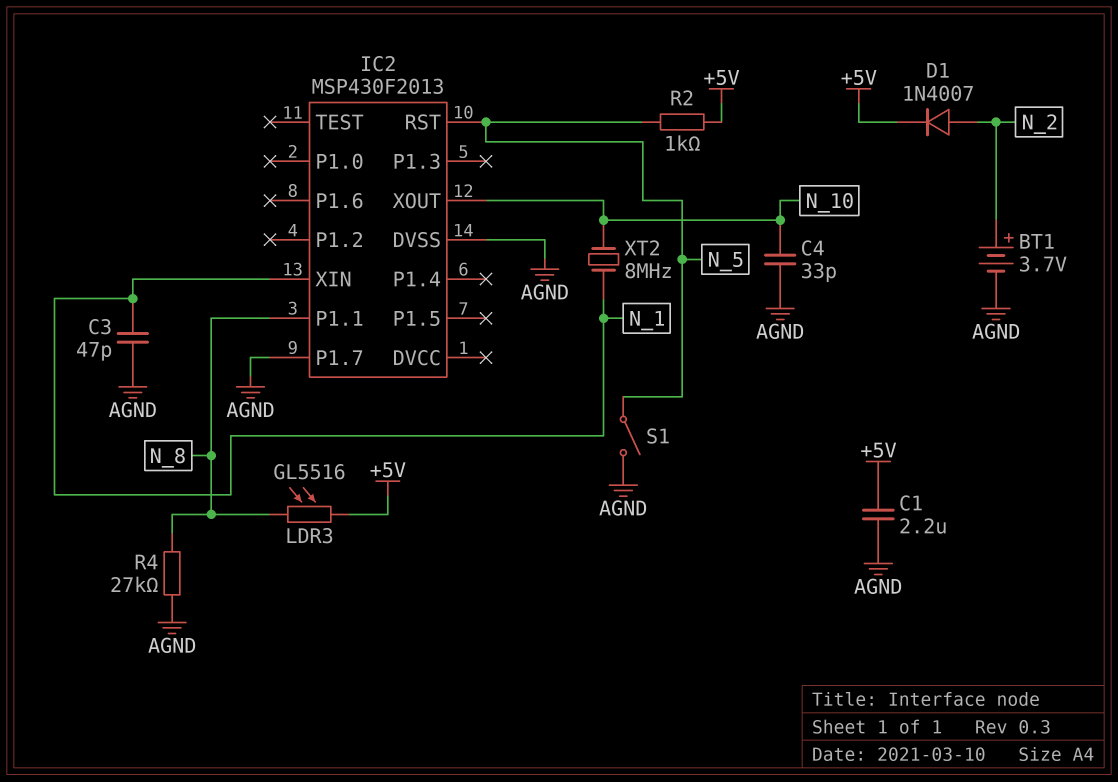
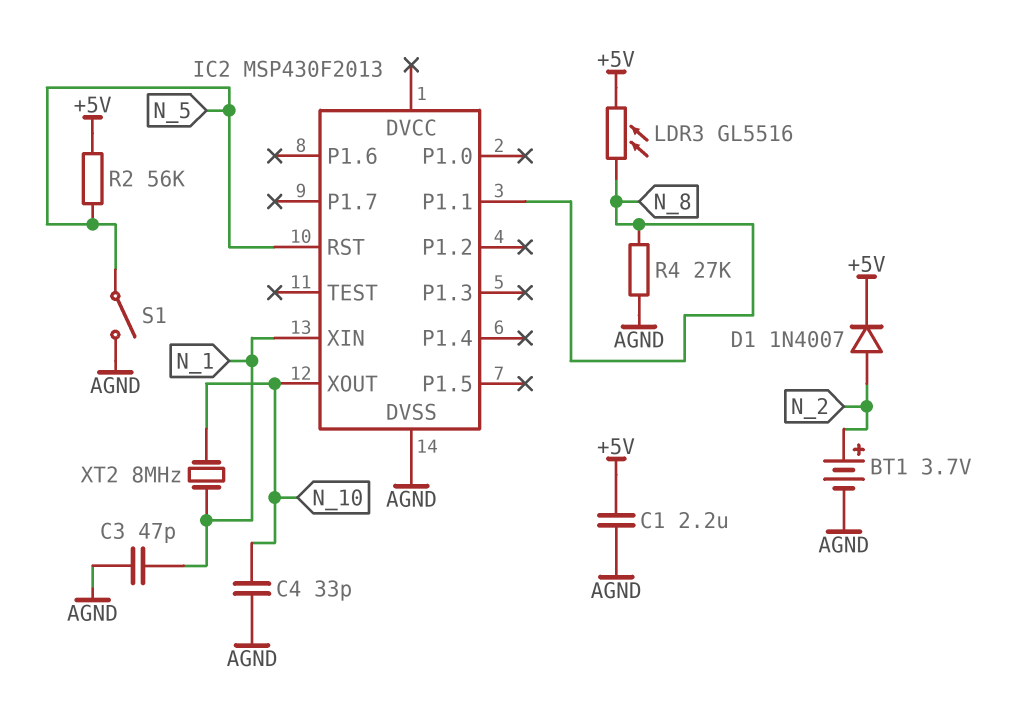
IC2 pin P1.7: AGND -> none
R2: 1k (+5V, N_5) -> 56k (+5V, N_5)

